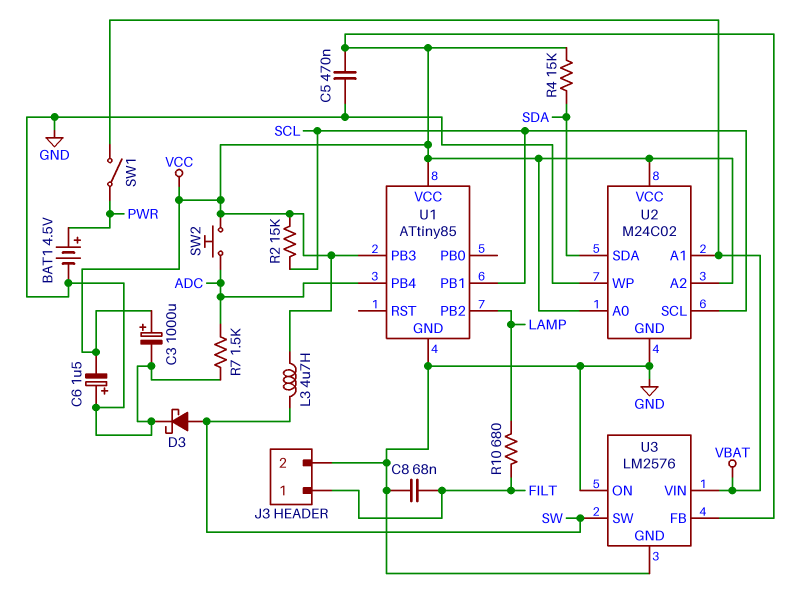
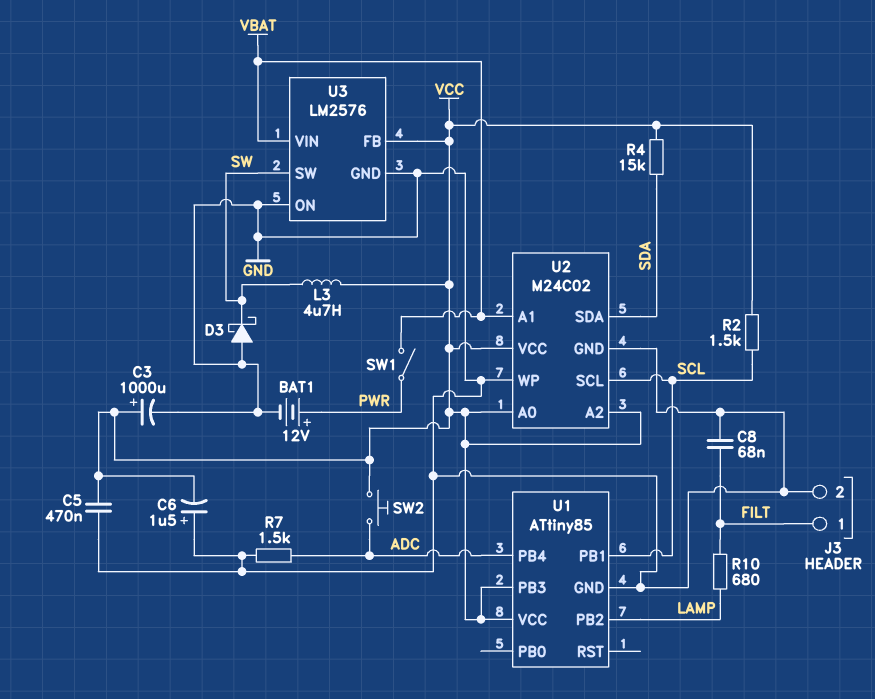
BAT1: 4.5V (plus PWR, minus GND) -> 12V (plus PWR, minus GND)
D3: schottky (A SW, K GND) -> schottky (A GND, K SW)
R2: 15k (SCL, VCC) -> 1.5k (SCL, VCC)

